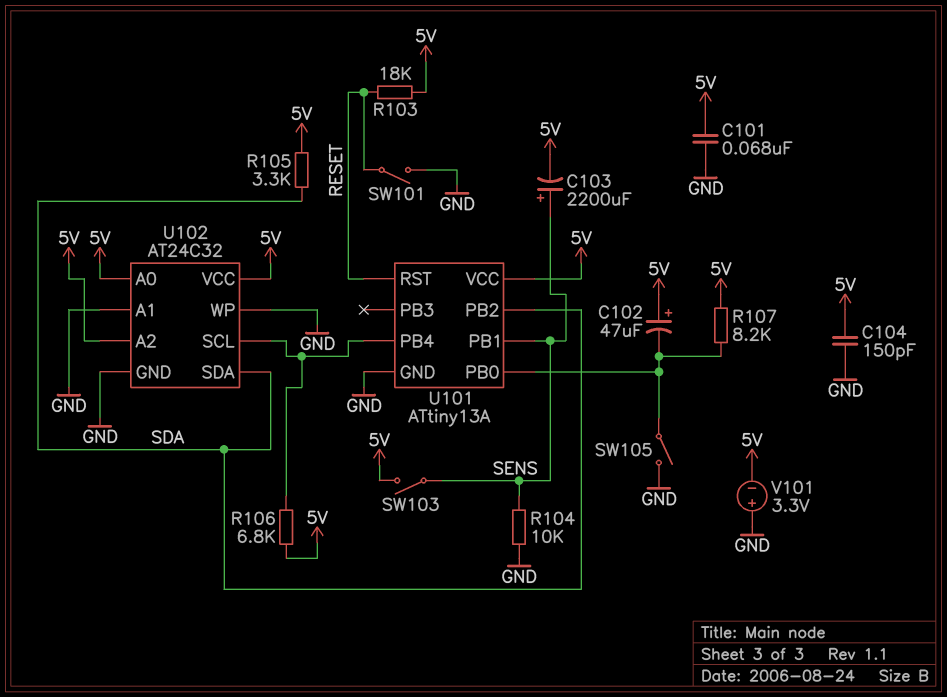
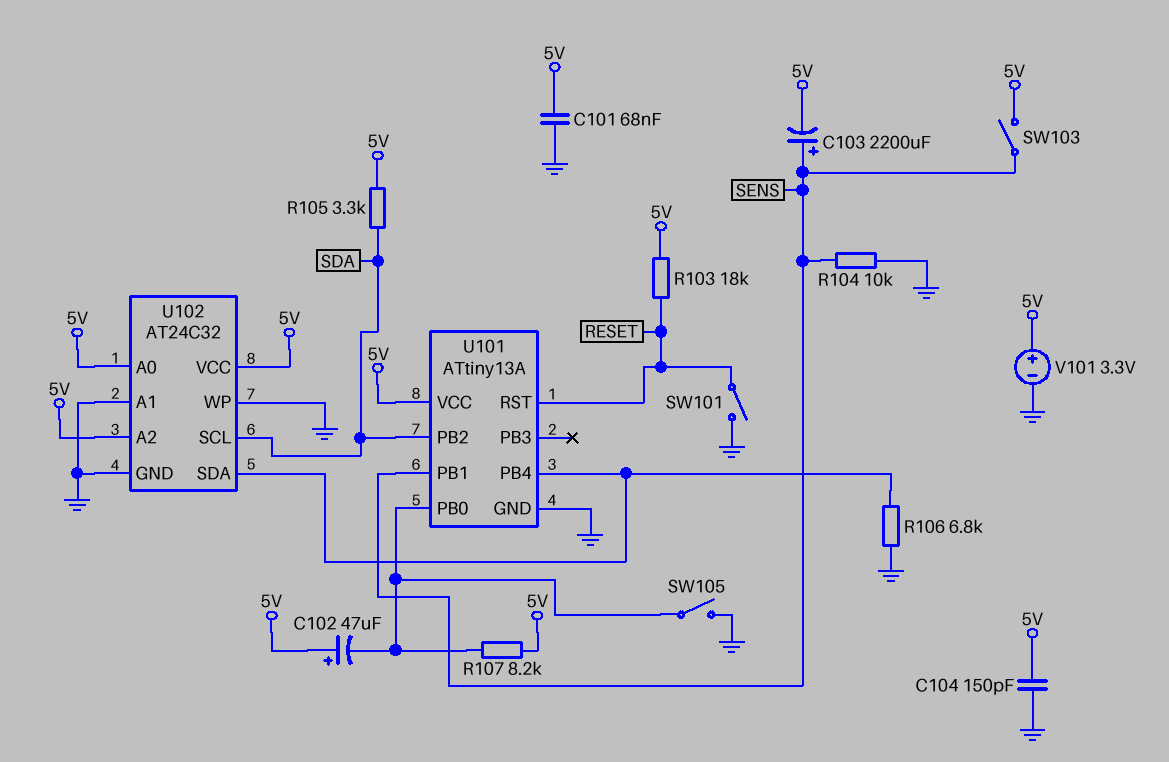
R106: 6.8k (5V, U101/PB4) -> 6.8k (GND, U101/PB4)
U102 pin SCL: U101/PB4 -> SDA
U102 pin SDA: SDA -> U101/PB4
V101: 3.3V (plus GND, minus 5V) -> 3.3V (plus 5V, minus GND)

